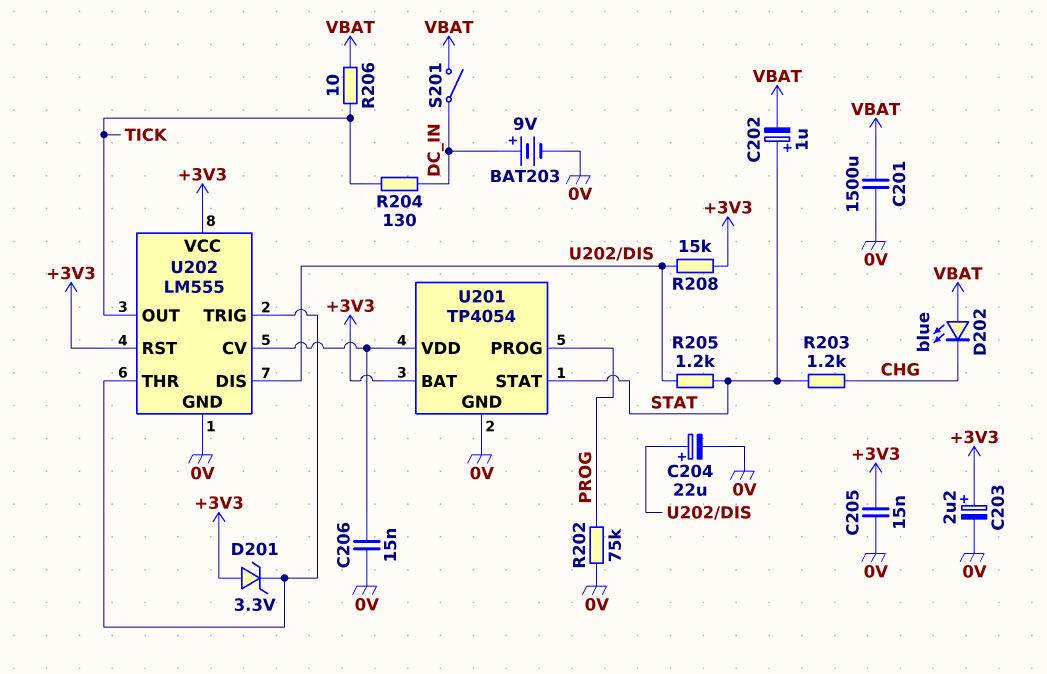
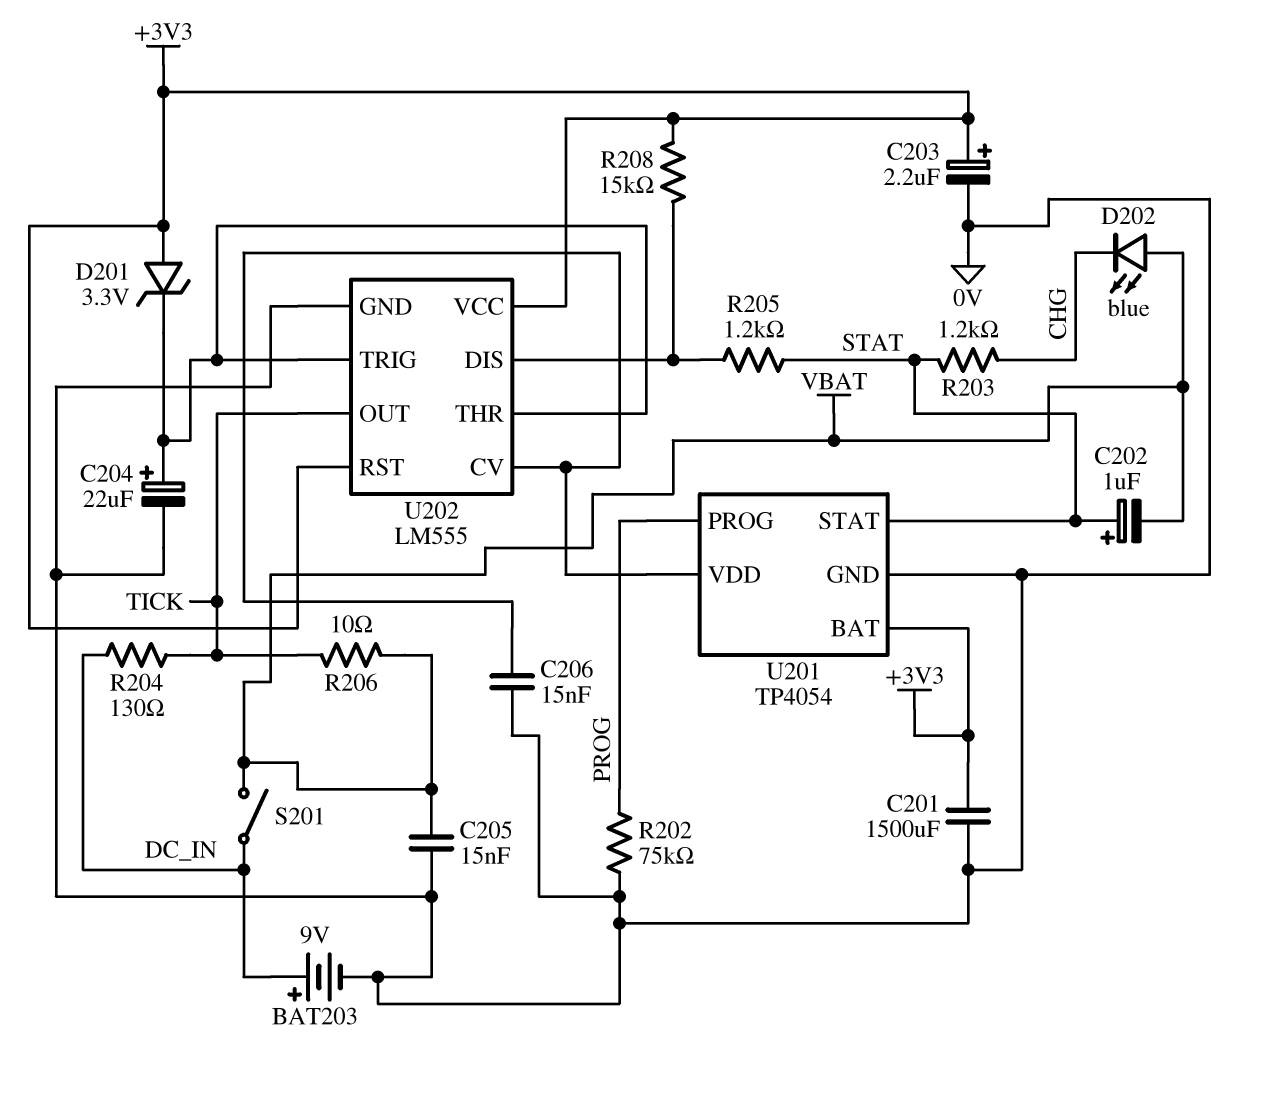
C201: 1500uF (0V, VBAT) -> 1500uF (+3V3, 0V)
C204: 22uF (plus U202/DIS, minus 0V) -> 22uF (plus U202/THR, minus 0V)
C205: 15nF (+3V3, 0V) -> 15nF (0V, VBAT)

